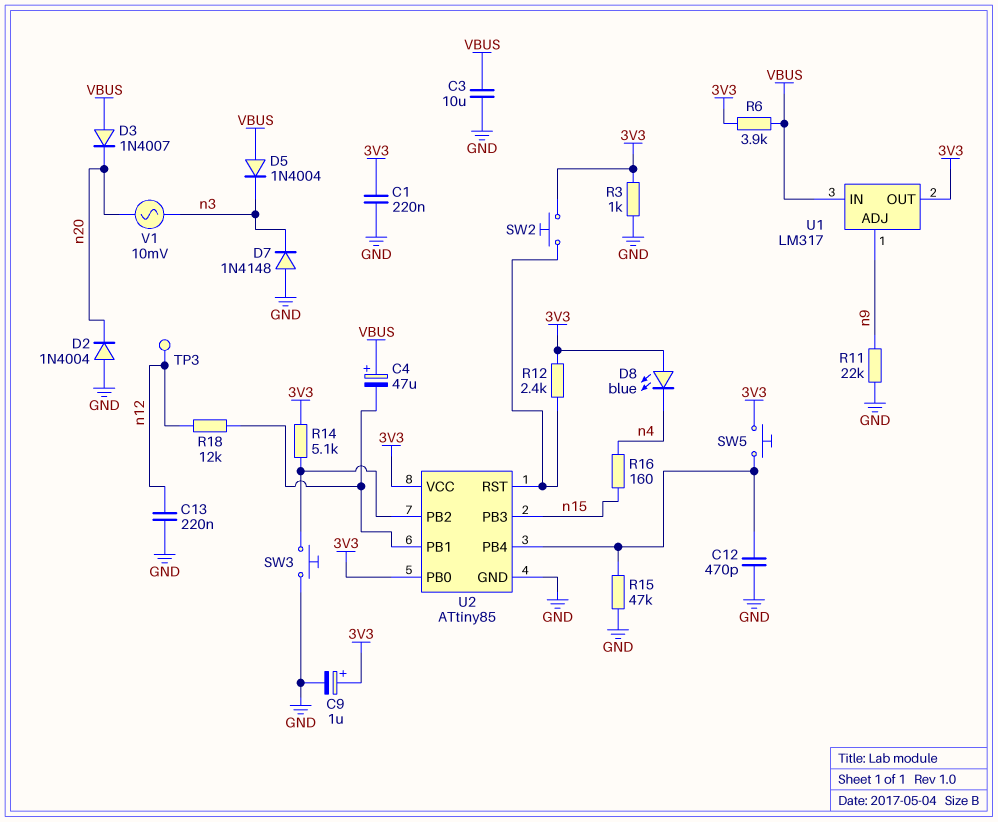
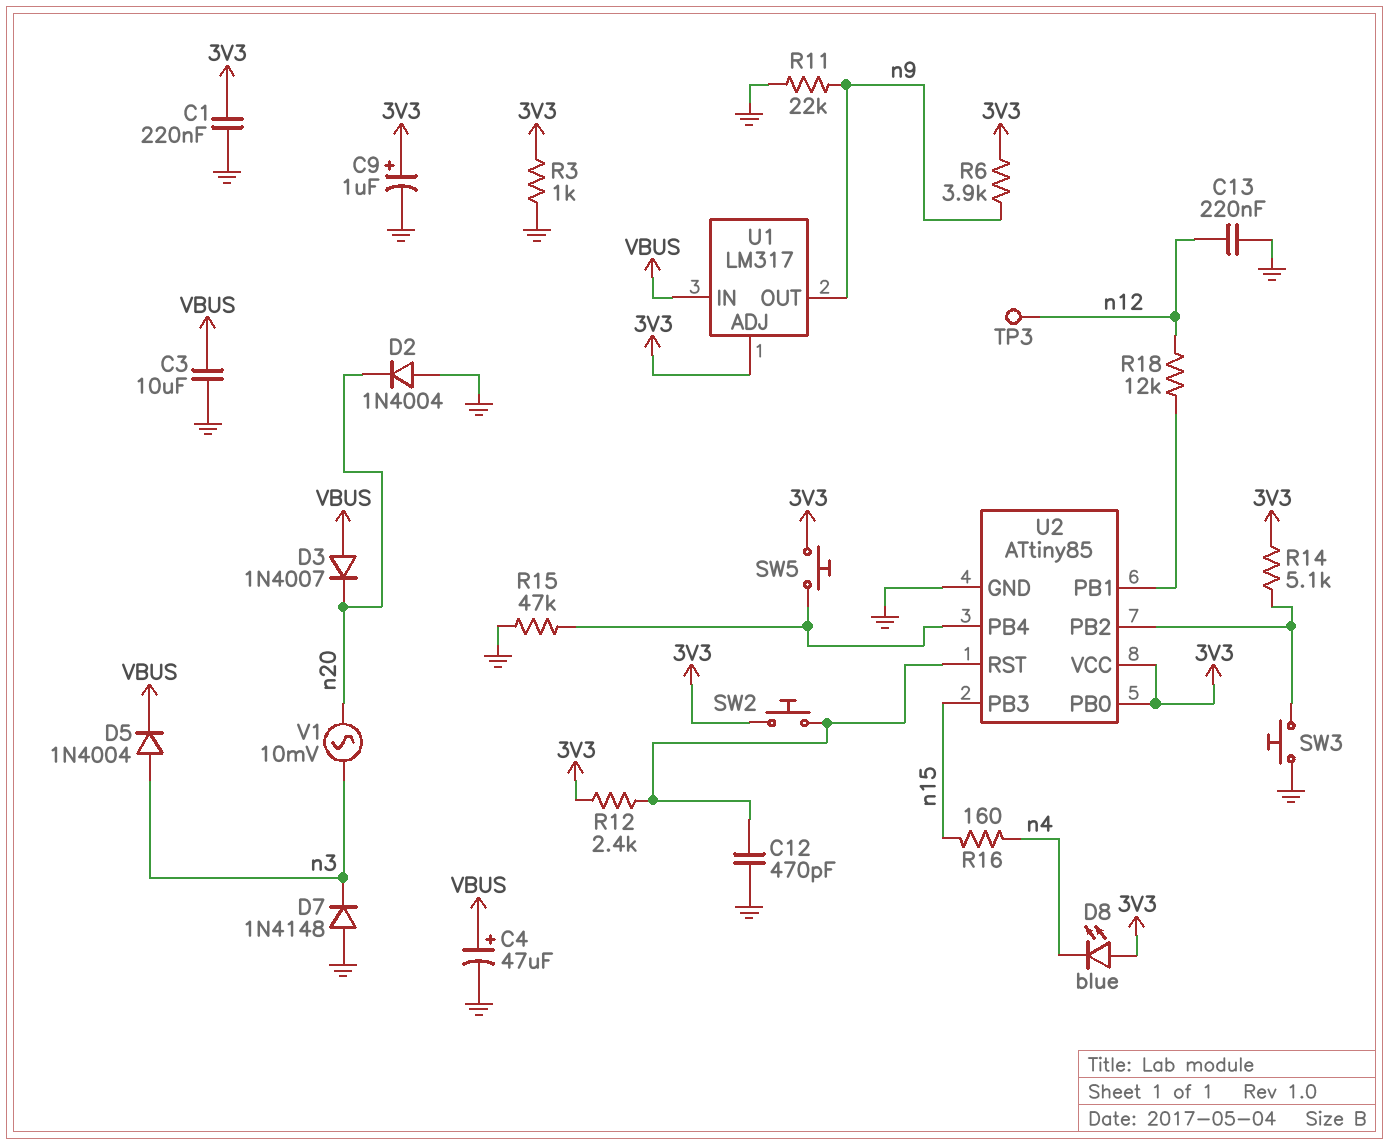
C4: 47uF (plus VBUS, minus U2/PB1) -> 47uF (plus VBUS, minus GND)
C12: 470pF (GND, U2/PB4) -> 470pF (GND, U2/RST)
D5: diode 1N4004 (A VBUS, K n3) -> diode 1N4004 (A n3, K VBUS)
R6: 3.9k (3V3, VBUS) -> 3.9k (3V3, n9)
U1 pin ADJ: n9 -> 3V3
U1 pin OUT: 3V3 -> n9

